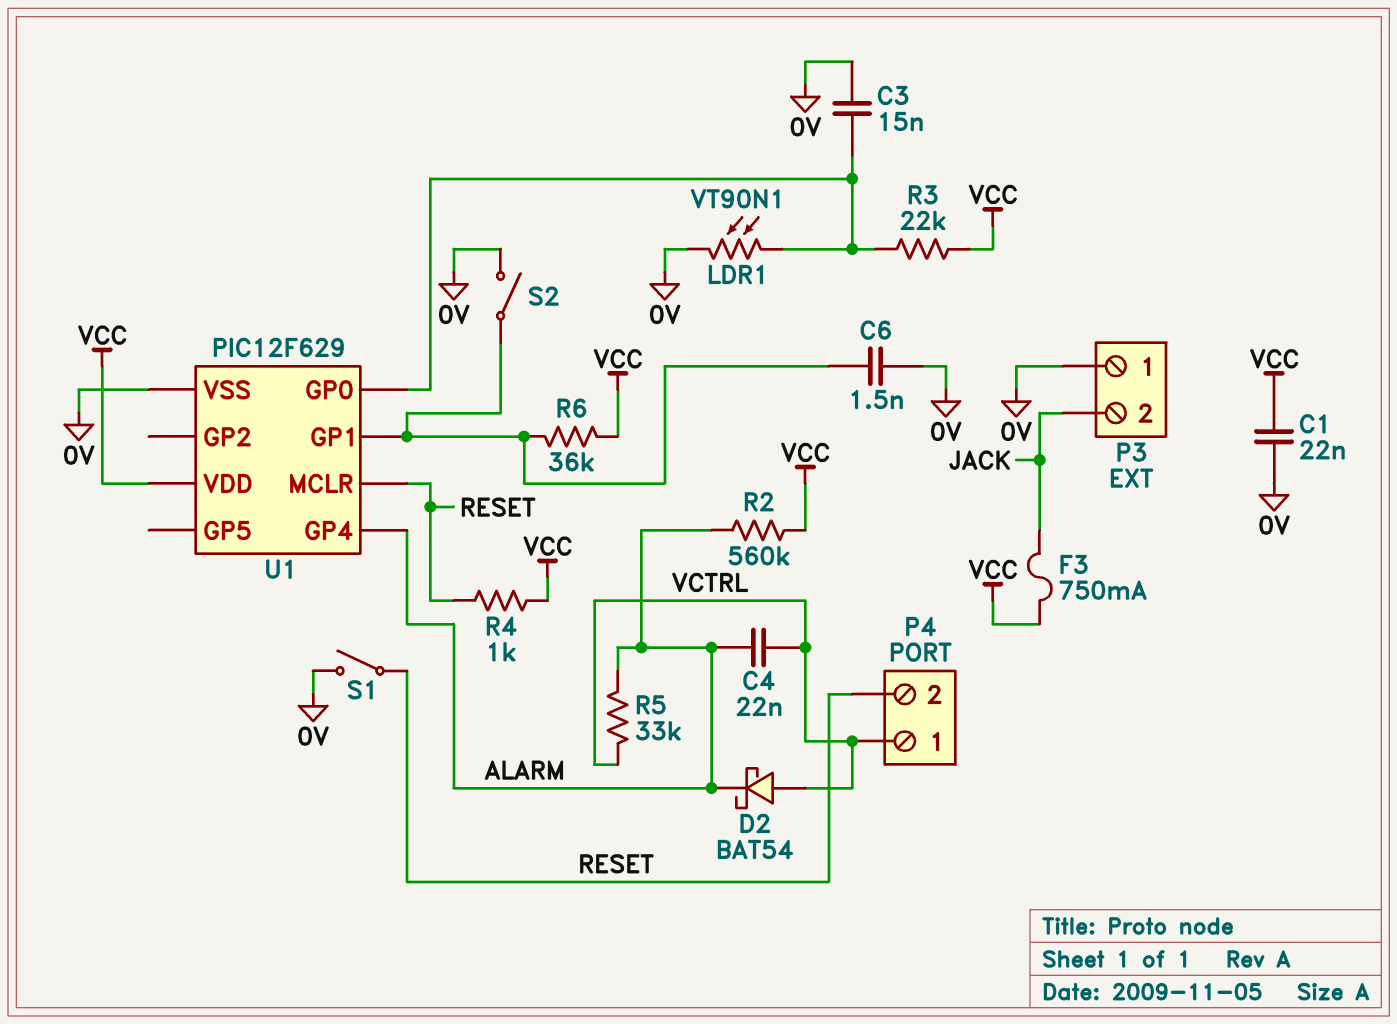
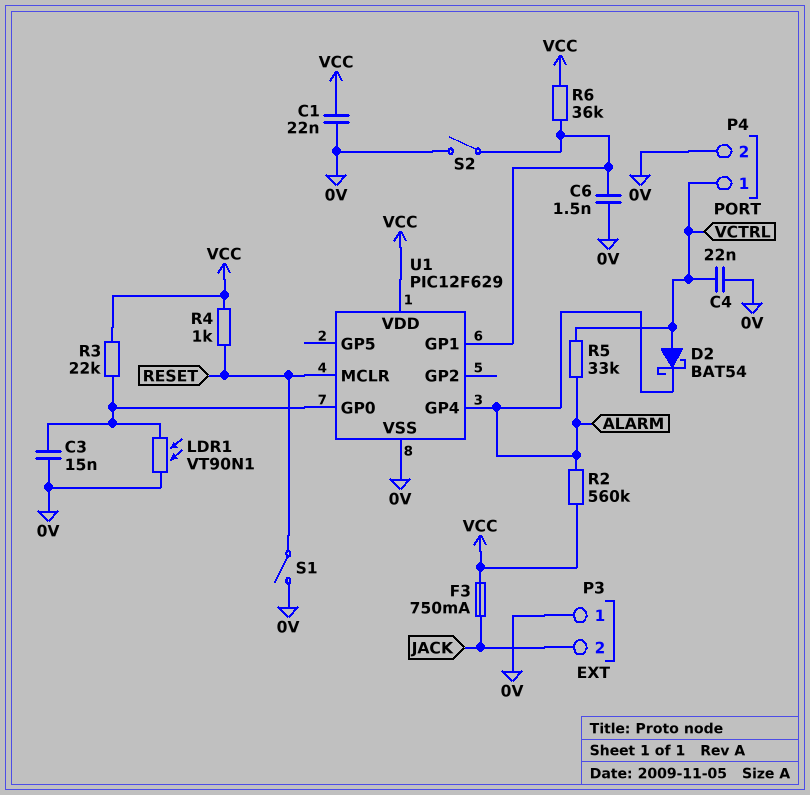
C4: 22nF (ALARM, VCTRL) -> 22nF (0V, VCTRL)
P4 pin 2: RESET -> 0V

